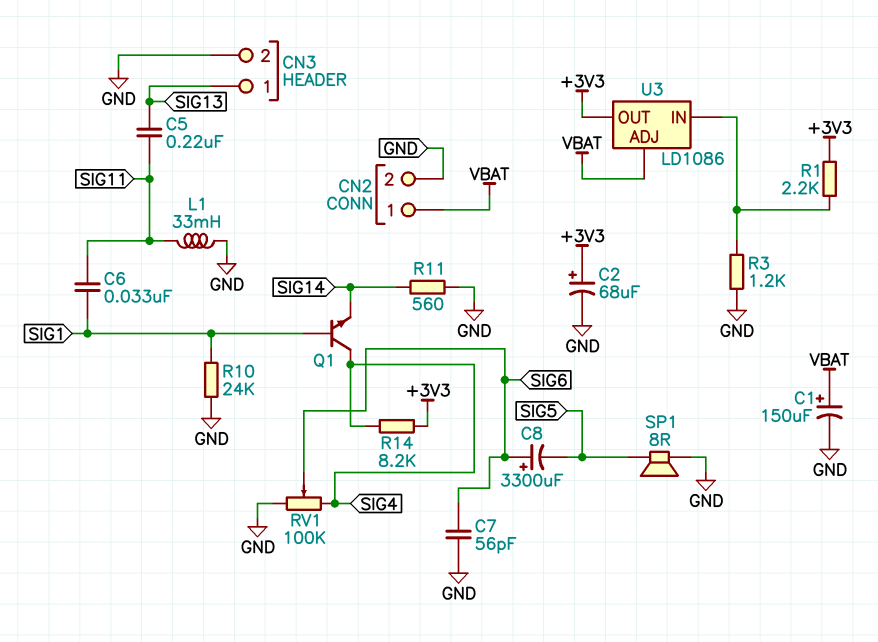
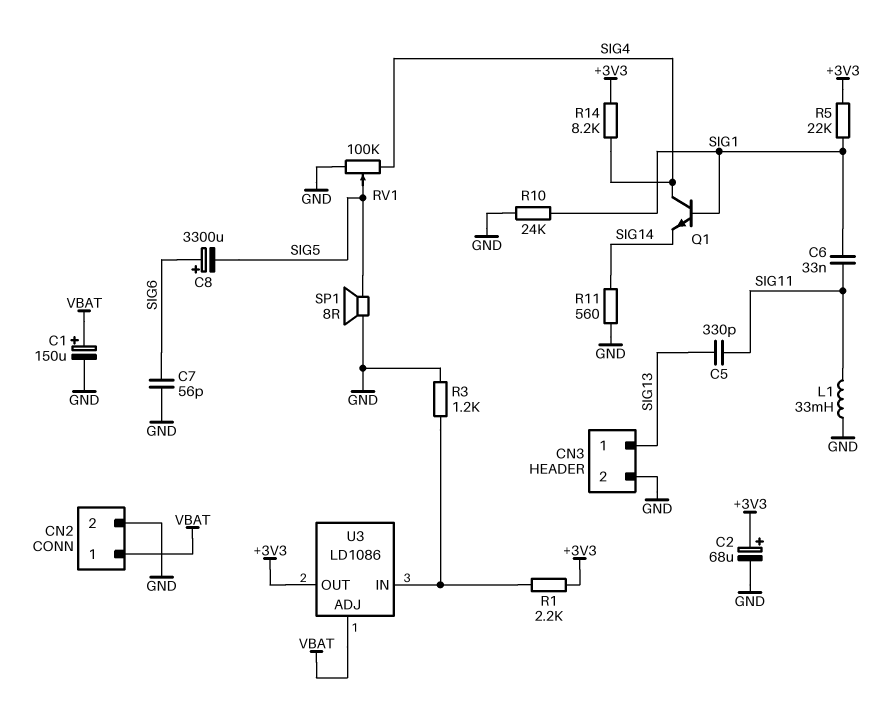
C5: 220nF (SIG11, SIG13) -> 330pF (SIG11, SIG13)
R5: none -> 22k (+3V3, SIG1)
RV1: 100k (GND, SIG4, wiper SIG6) -> 100k (GND, SIG4, wiper SIG5)

